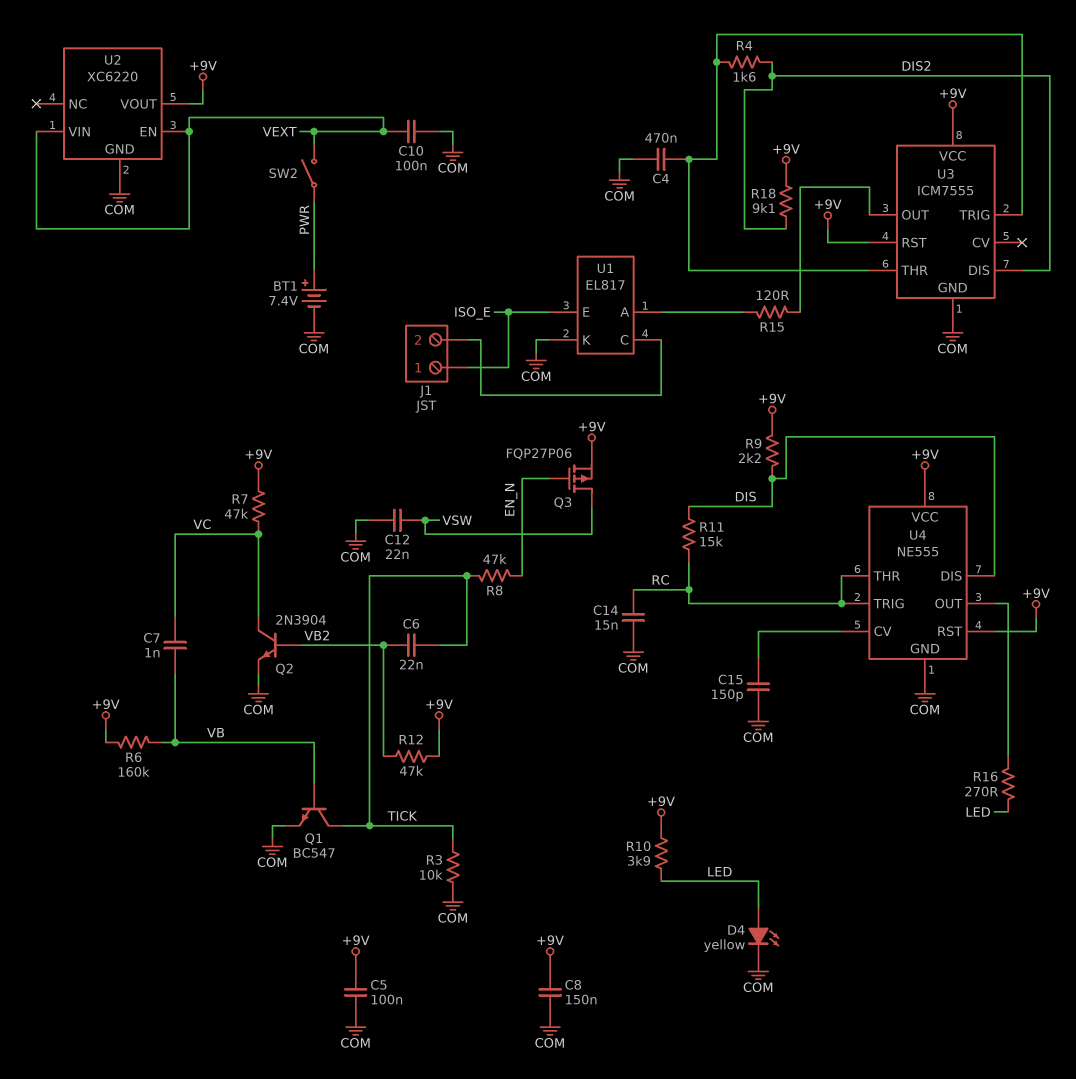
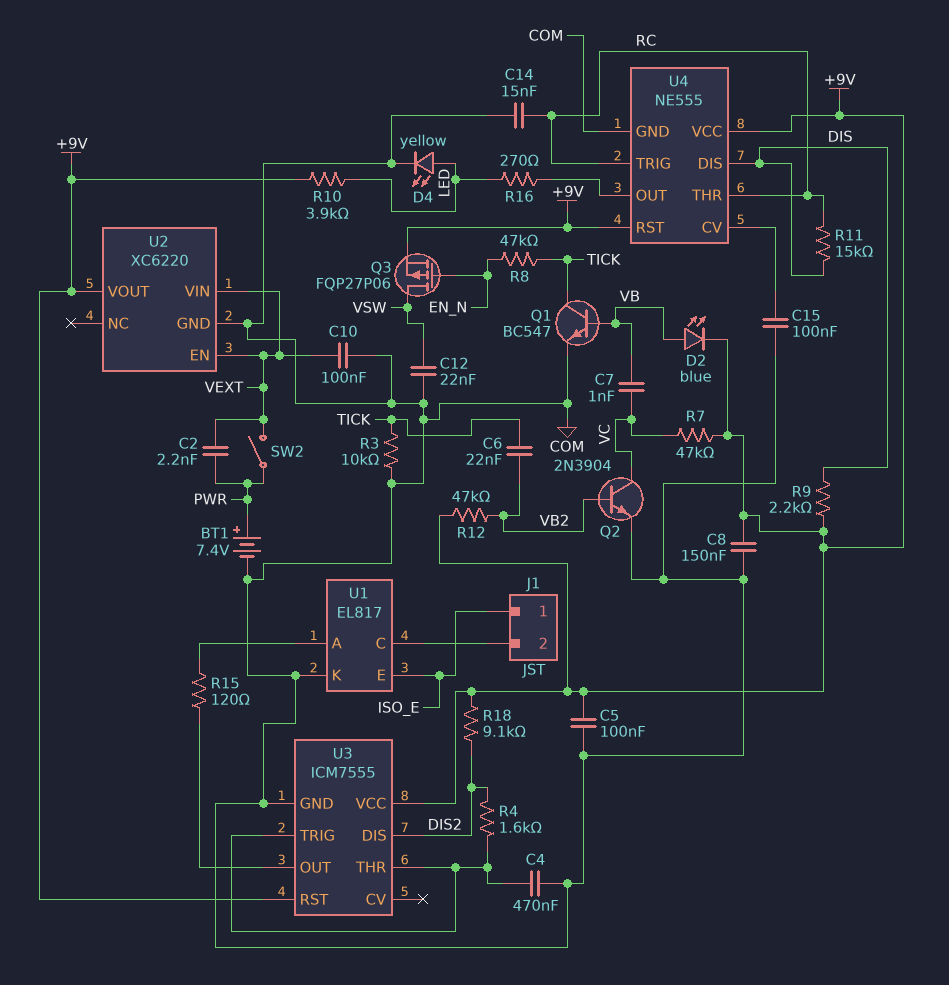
C2: none -> 2.2nF (PWR, VEXT)
C15: 150pF (COM, U4/CV) -> 100nF (COM, U4/CV)
D2: none -> LED blue (A VB, K +9V)
R6: 160k (+9V, VB) -> none

